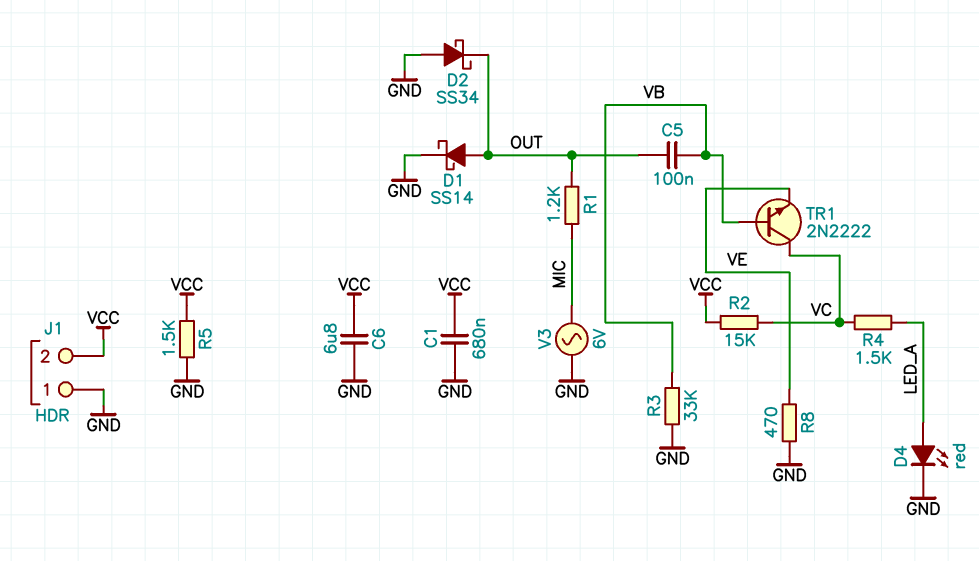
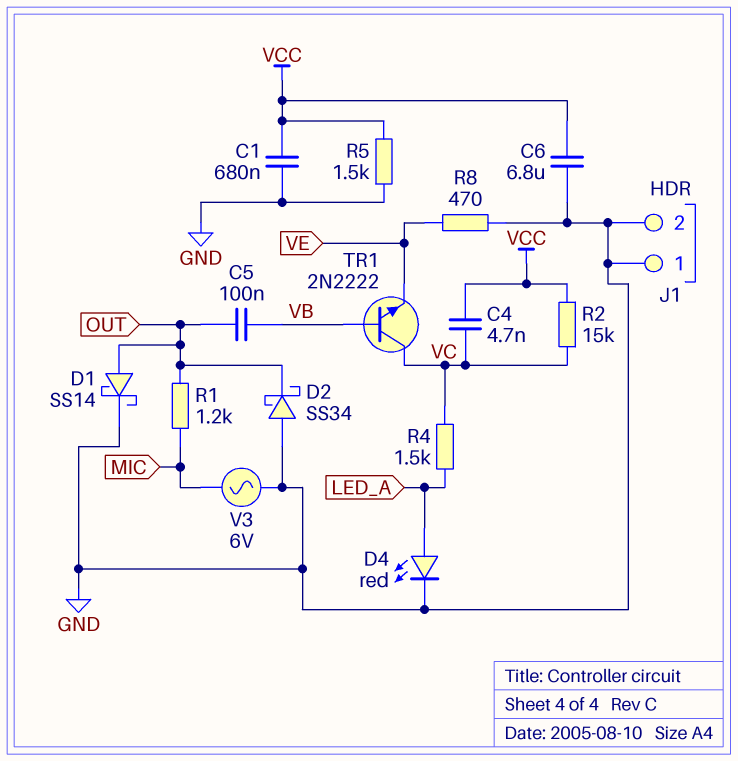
C4: none -> 4.7nF (VC, VCC)
J1 pin 2: VCC -> GND
R3: 33k (GND, VB) -> none

